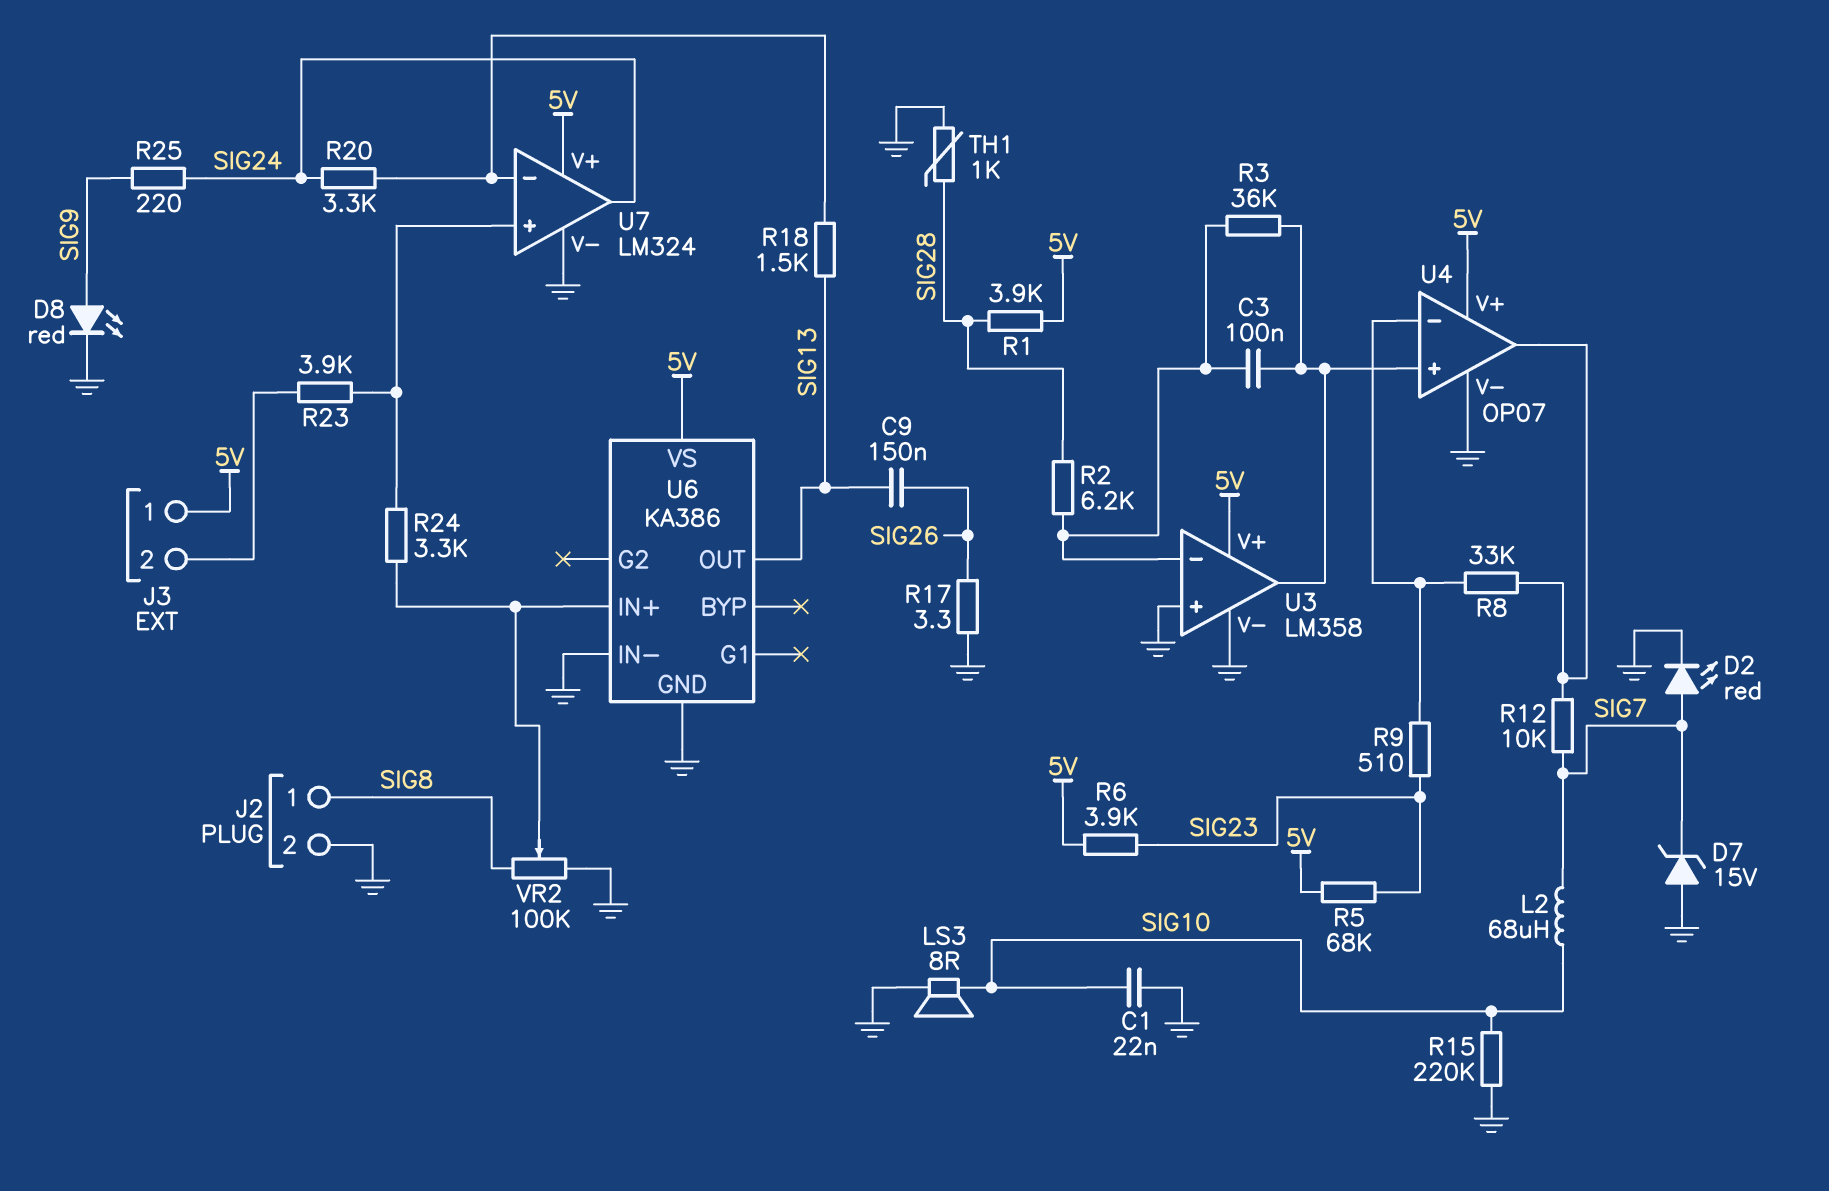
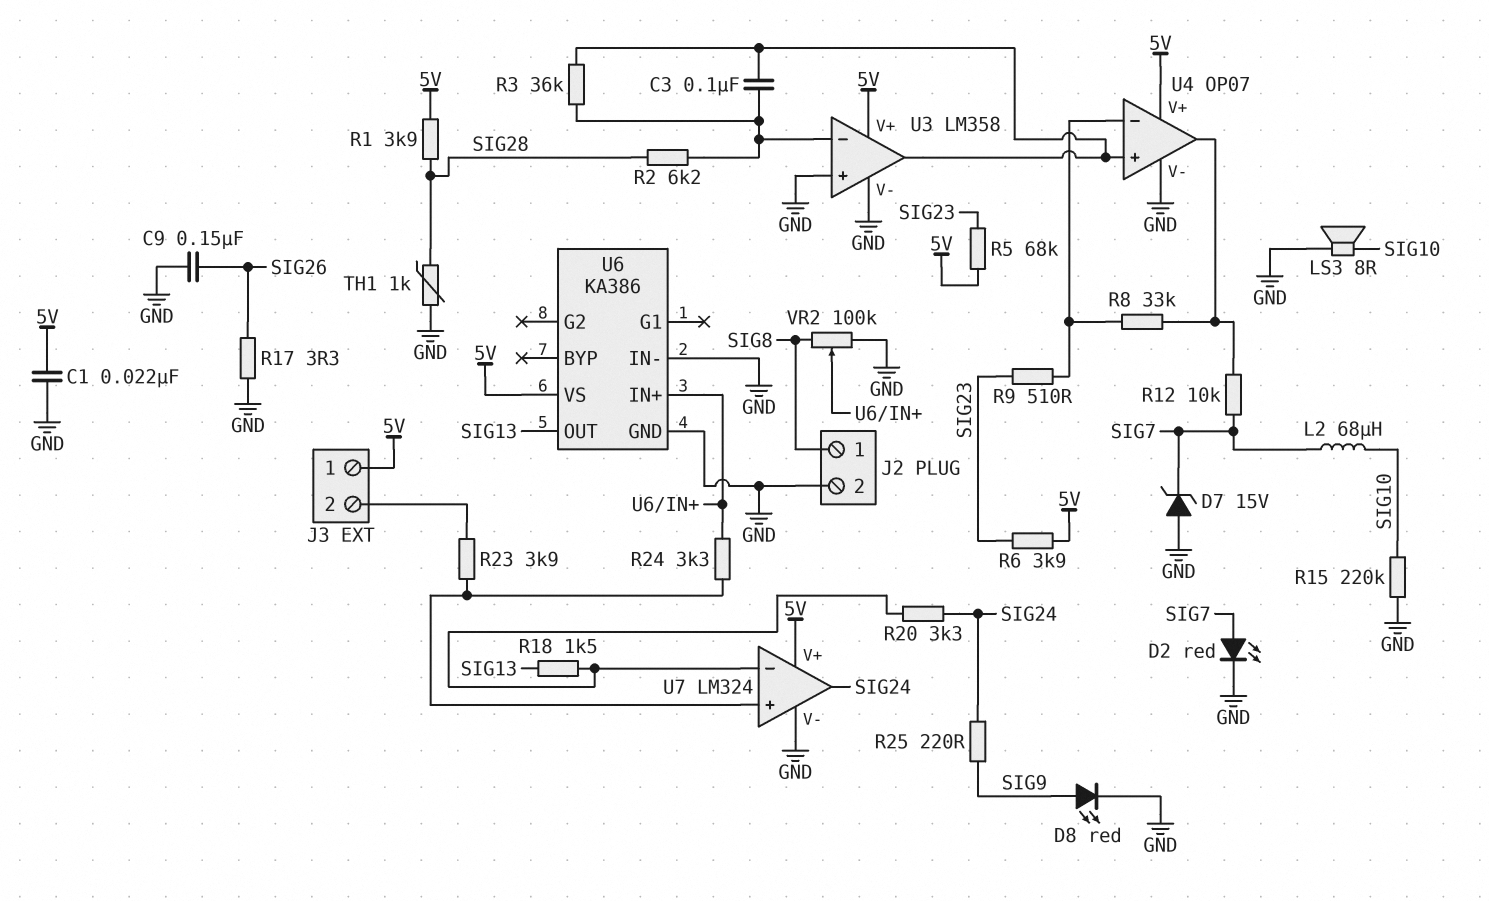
C1: 22nF (GND, SIG10) -> 22nF (5V, GND)
C9: 150nF (SIG13, SIG26) -> 150nF (GND, SIG26)

